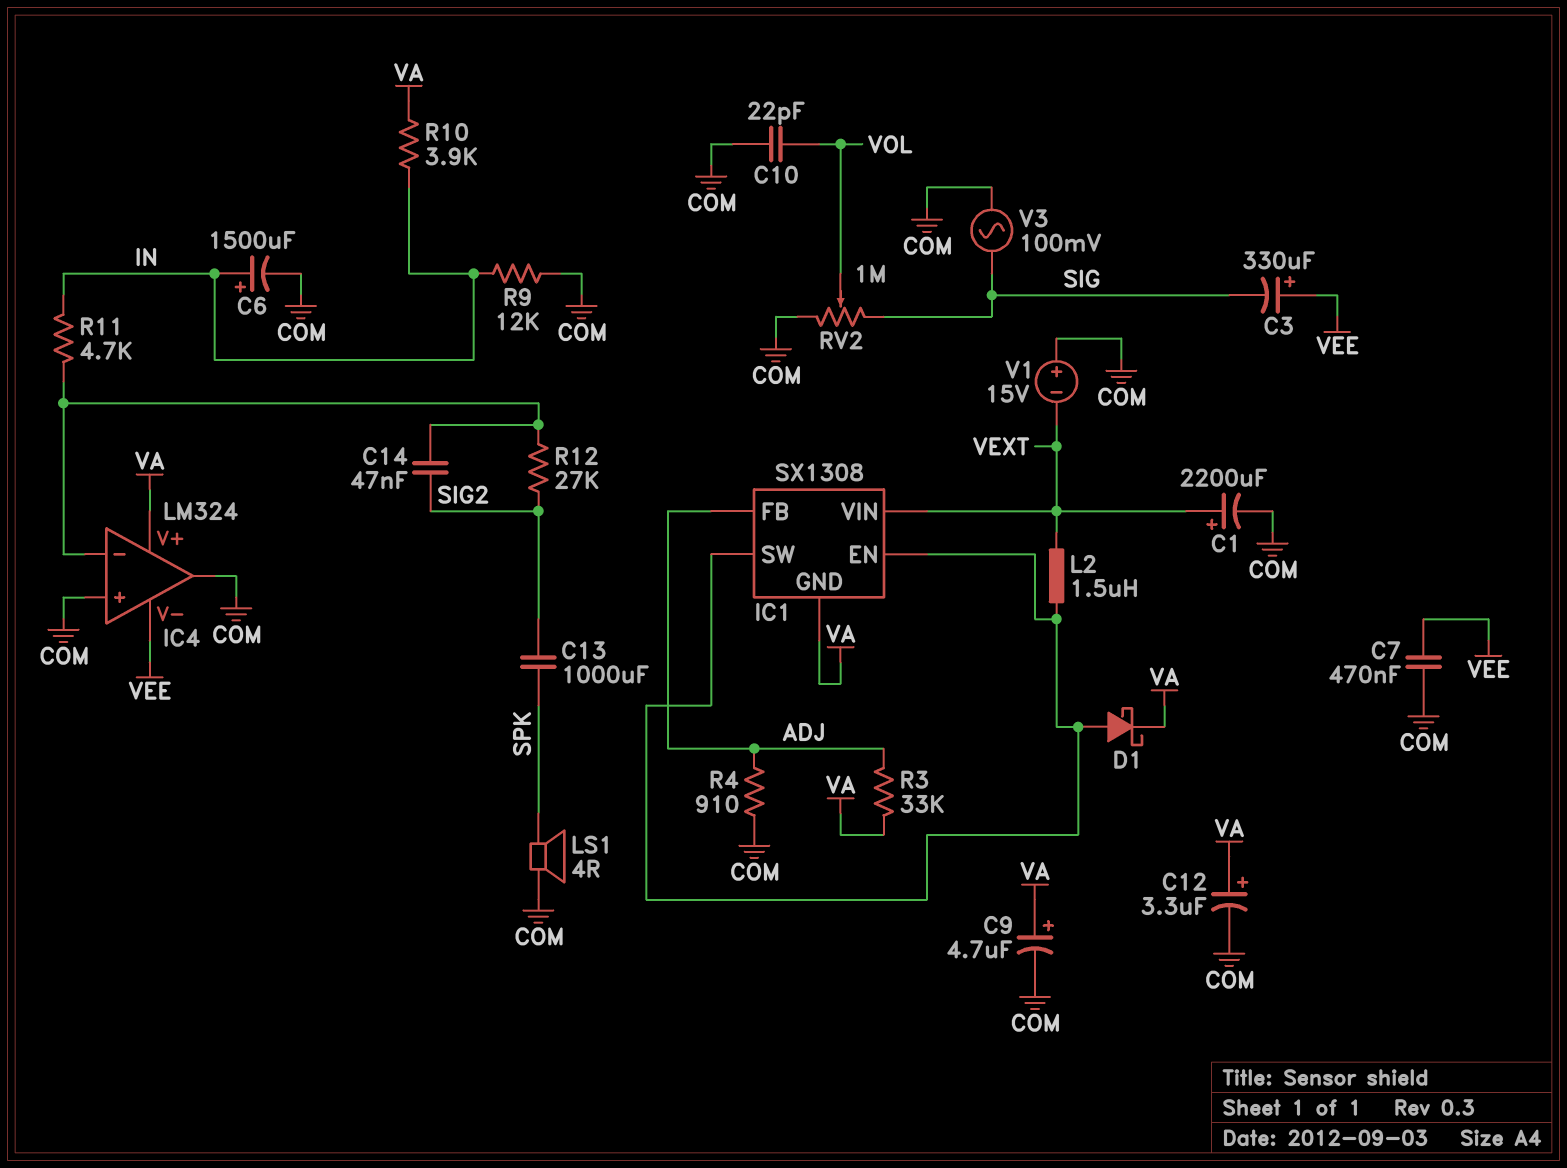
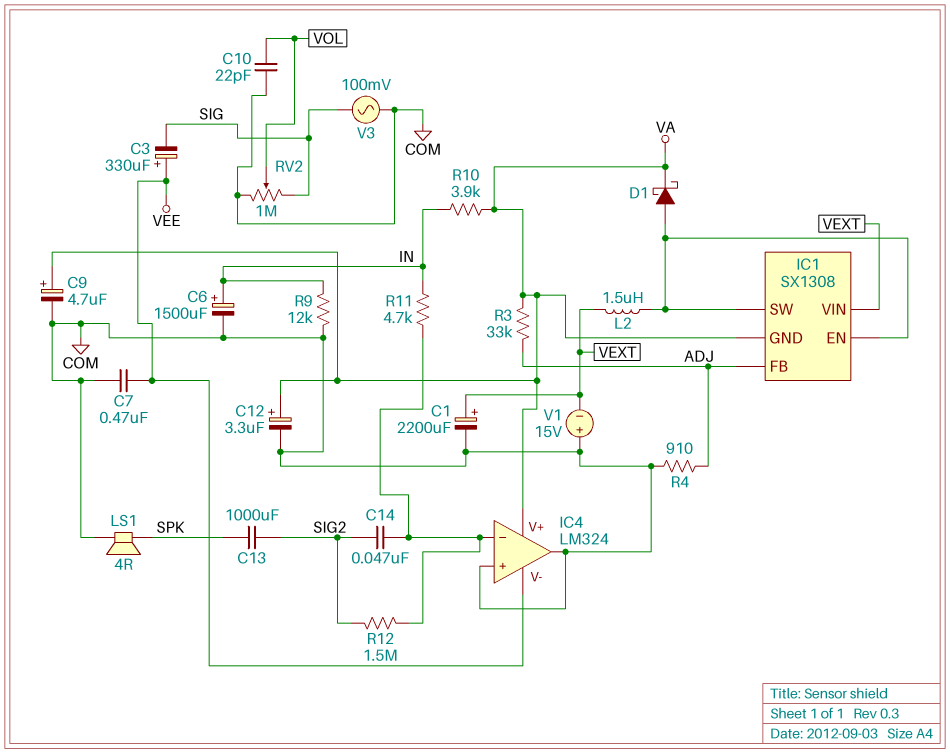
R12: 27k (IC4/in-, SIG2) -> 1.5M (IC4/in-, SIG2)

